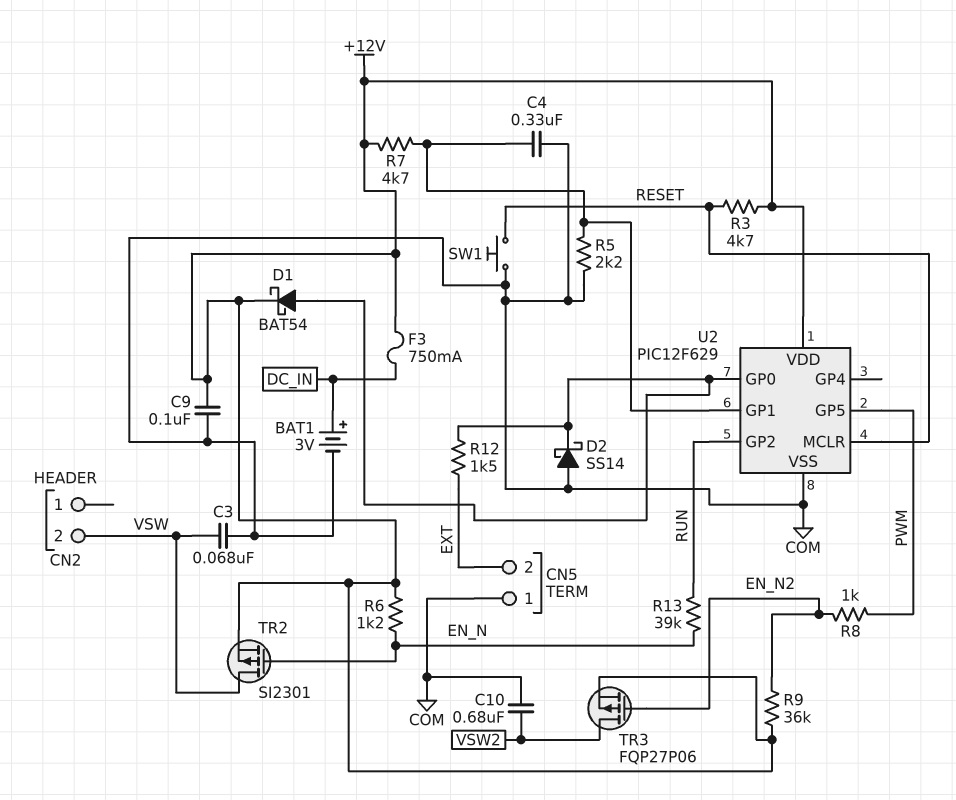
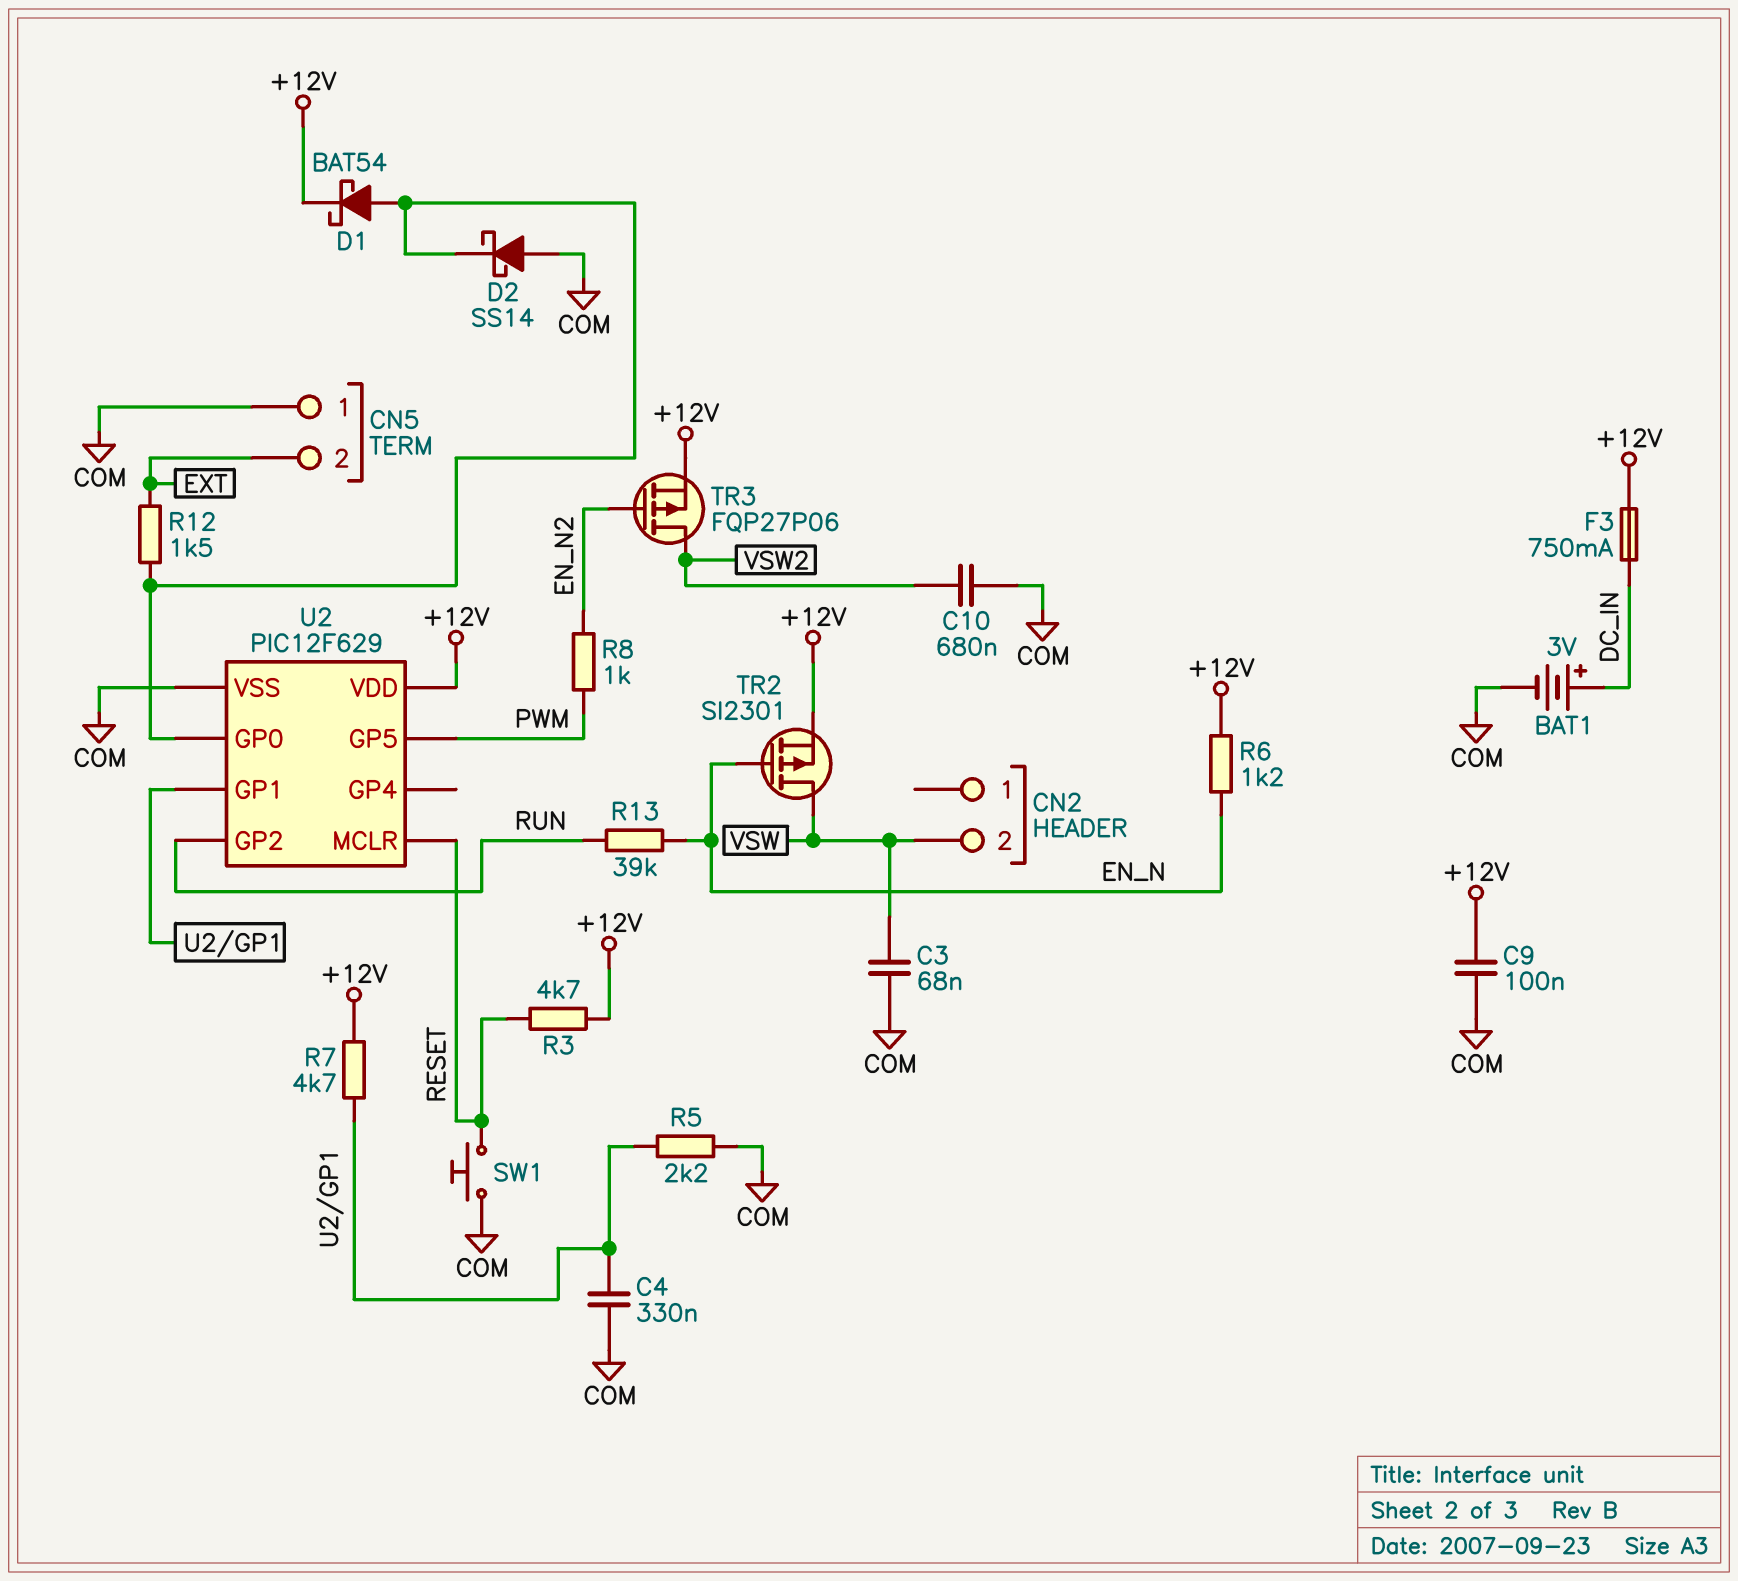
R9: 36k (+12V, EN_N2) -> none

